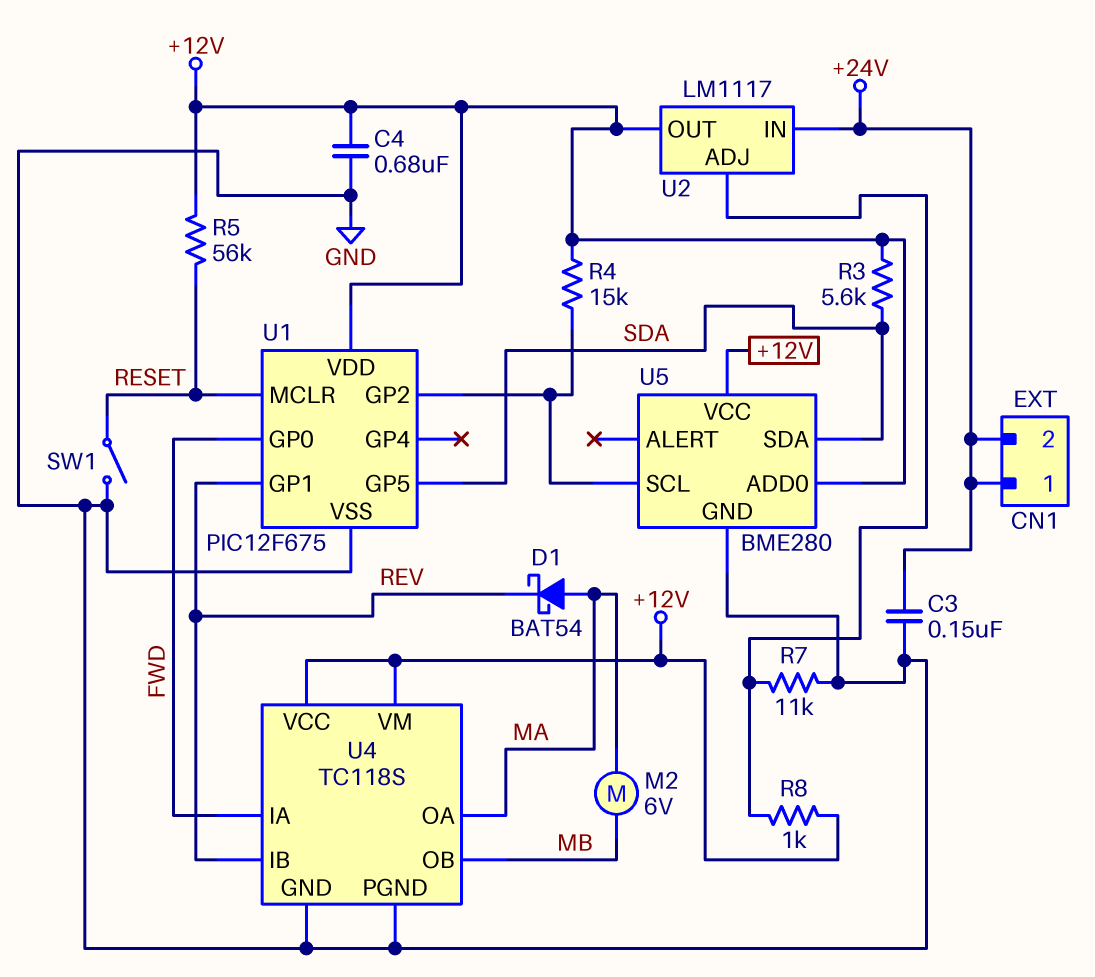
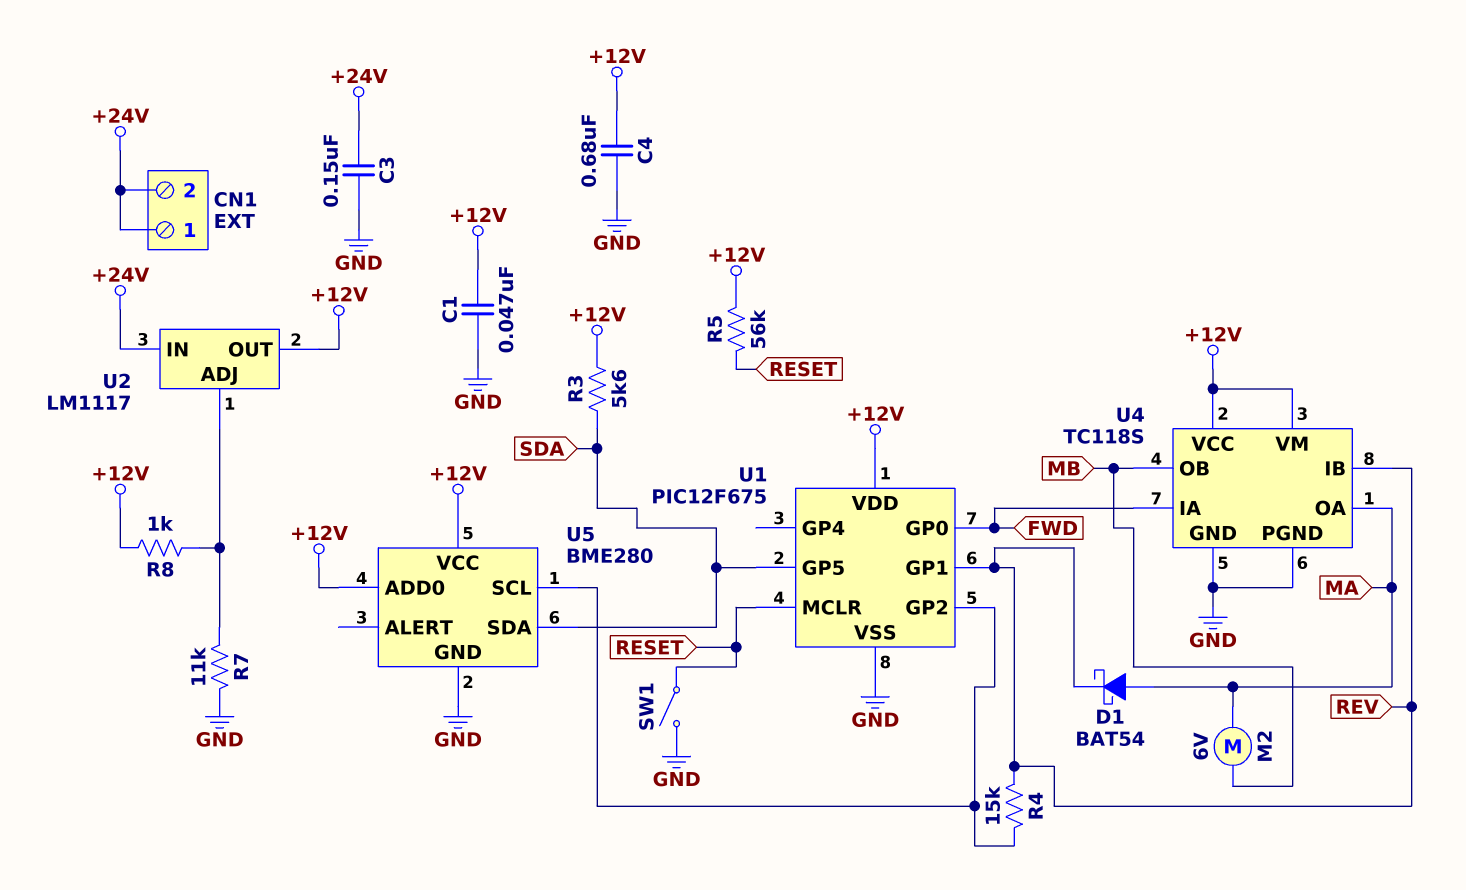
C1: none -> 47nF (+12V, GND)
R4: 15k (+12V, U1/GP2) -> 15k (REV, U1/GP2)

